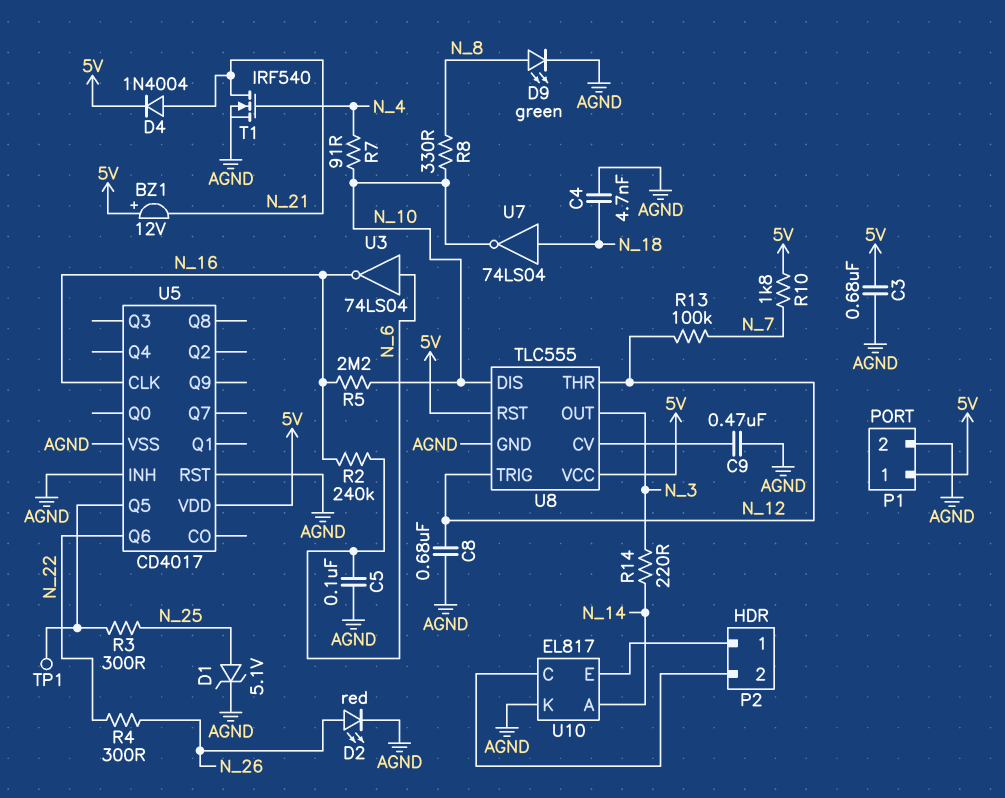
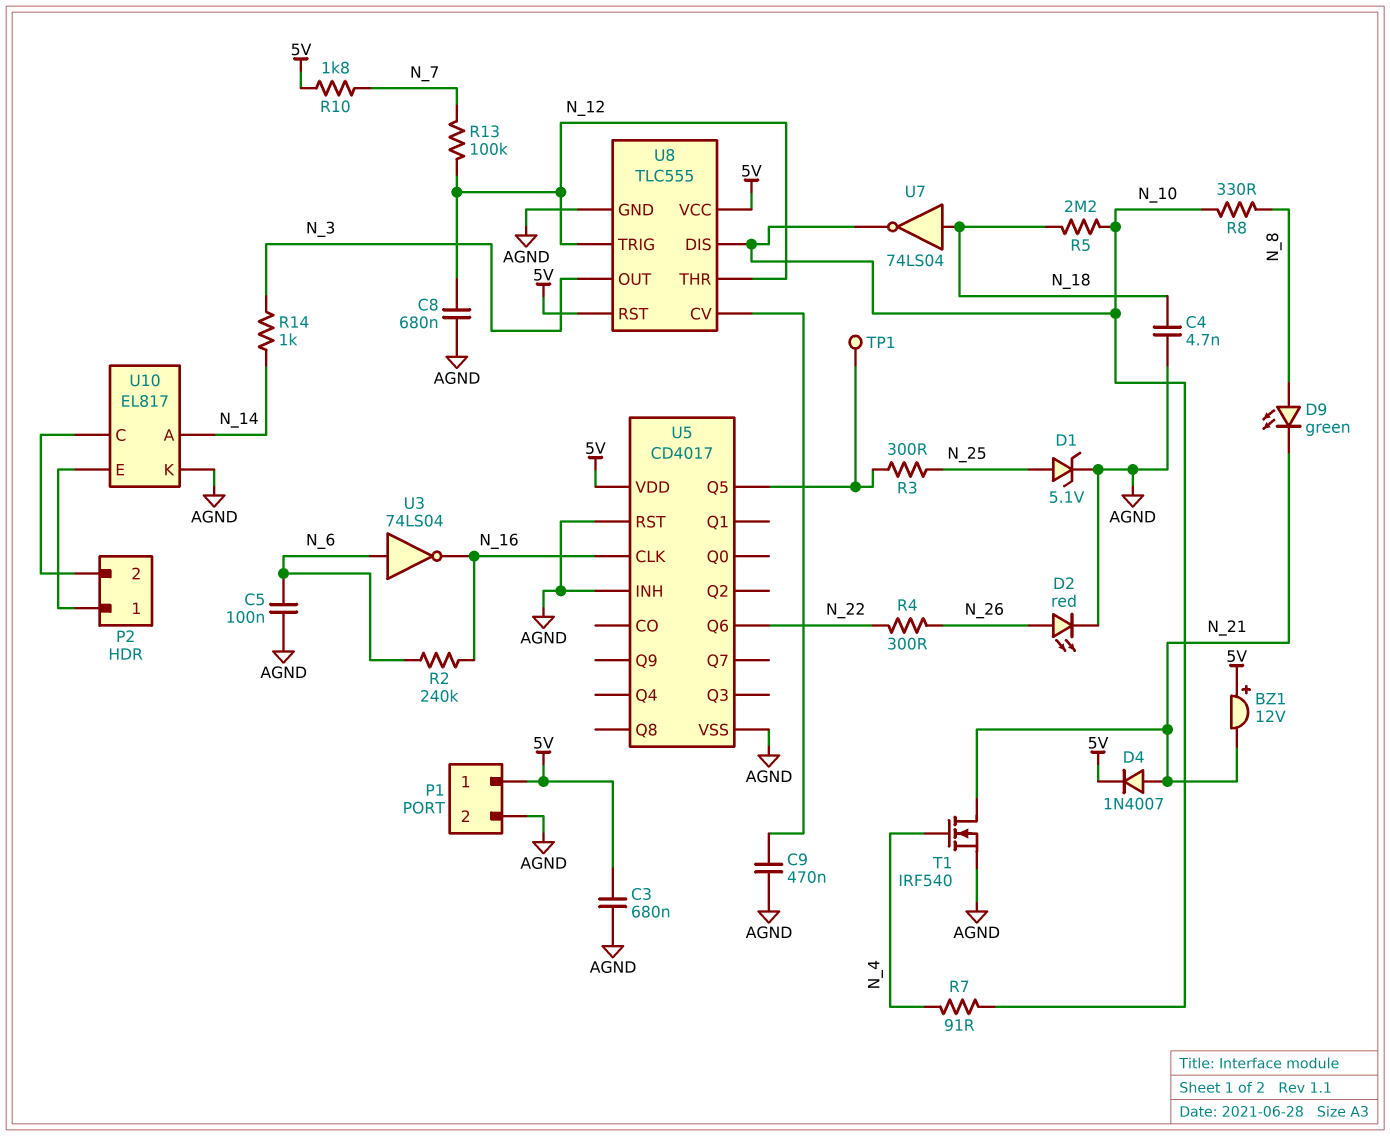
D4: diode 1N4004 (A N_21, K 5V) -> diode 1N4007 (A N_21, K 5V)
D9: LED green (A N_8, K AGND) -> LED green (A N_8, K N_21)
R5: 2.2M (N_10, N_16) -> 2.2M (N_10, N_18)
R14: 220 (N_3, N_14) -> 1k (N_3, N_14)

